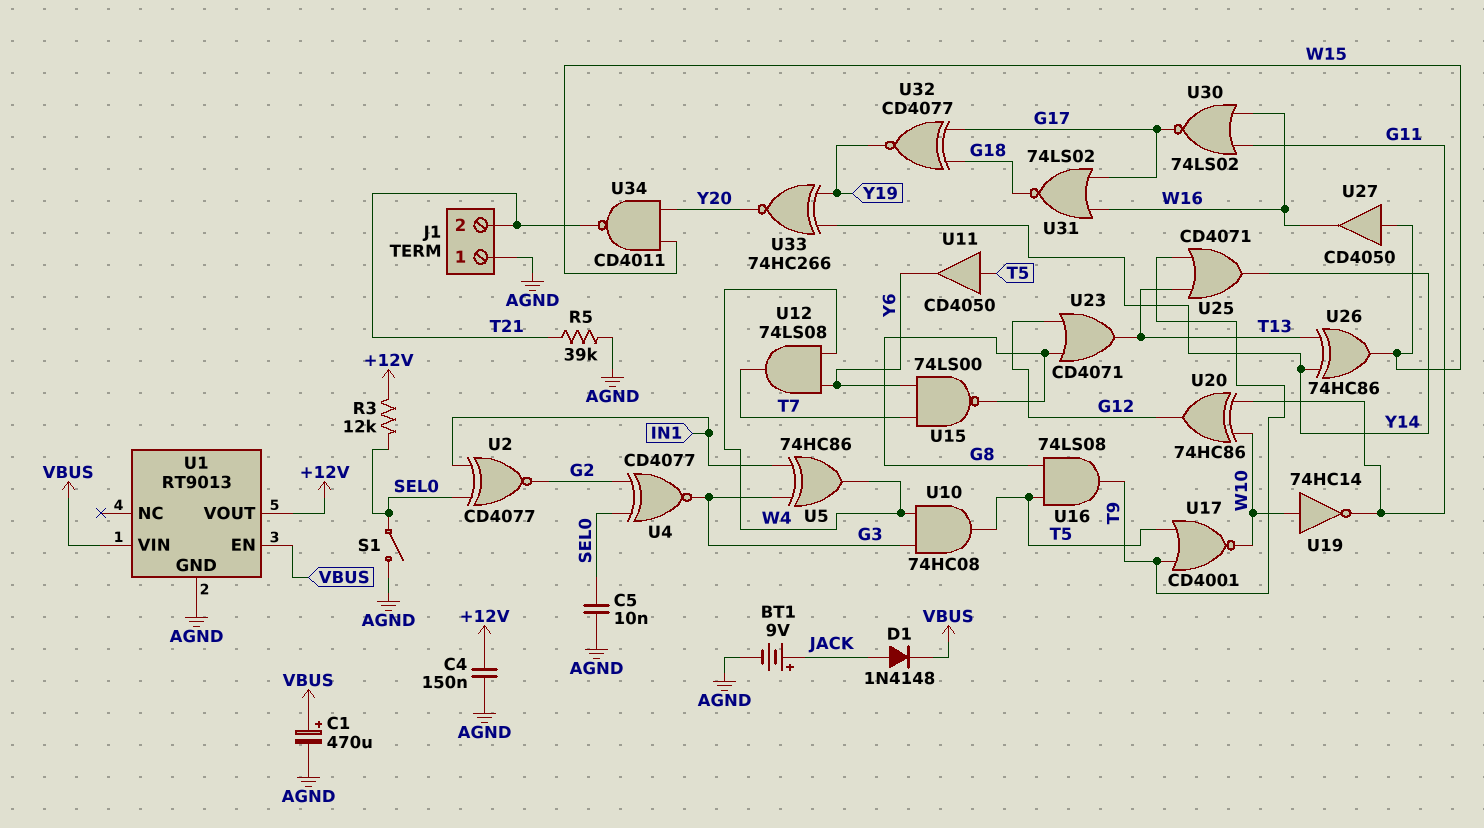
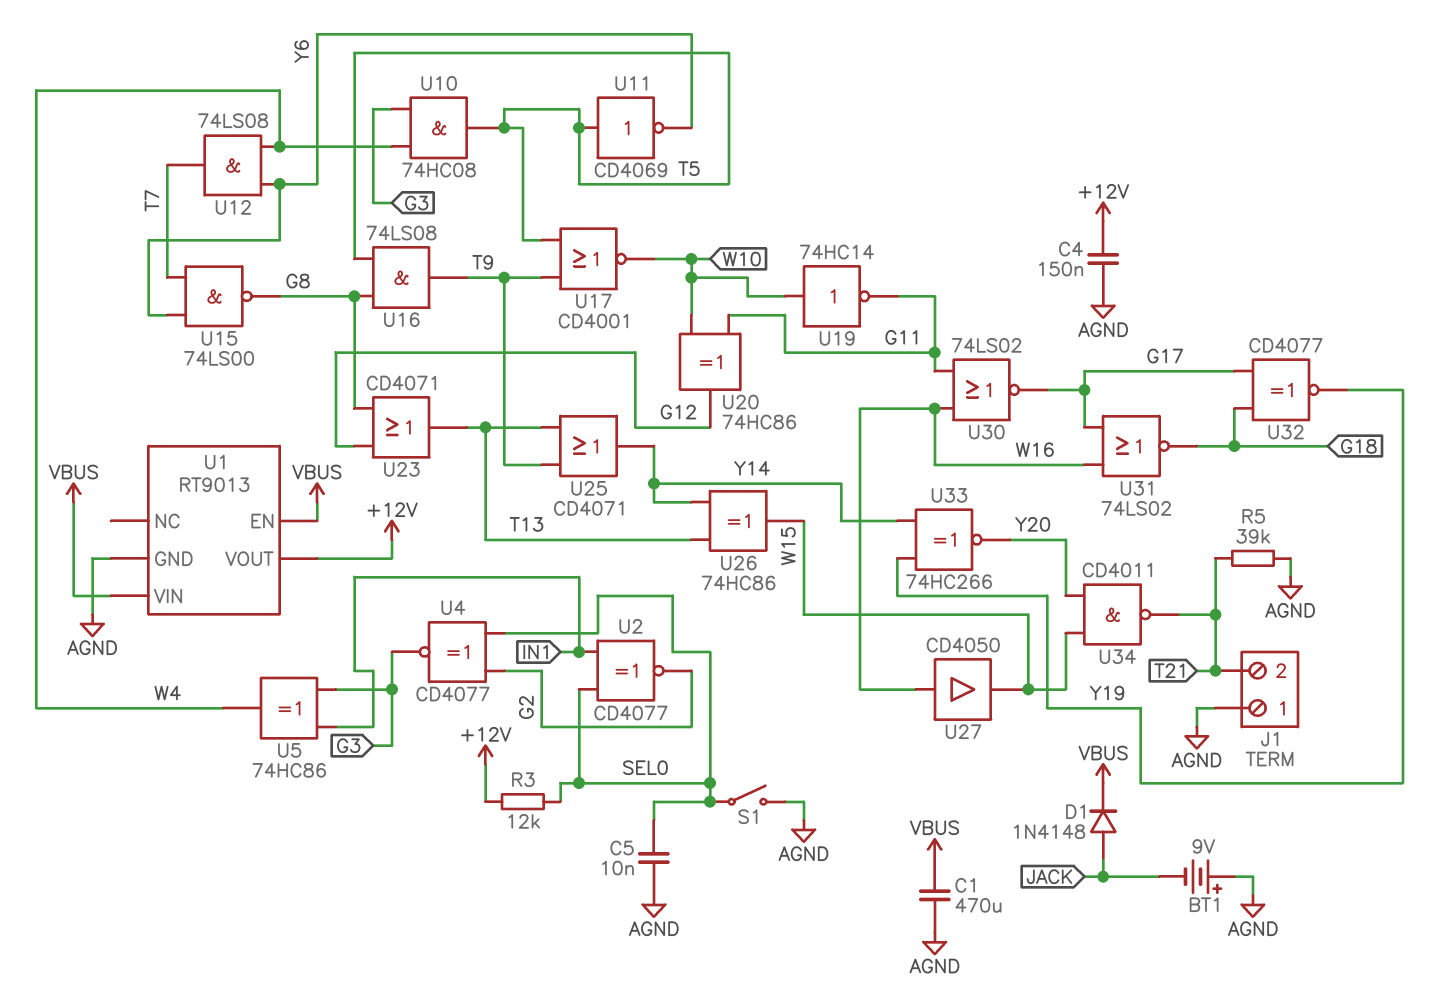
BT1: 9V (plus JACK, minus AGND) -> 9V (plus AGND, minus JACK)
C1: 470uF (plus VBUS, minus AGND) -> 470uF (AGND, VBUS)
U11: buffer CD4050 (in T5, out Y6) -> NOT CD4069 (in T5, out Y6)
U27: buffer CD4050 (in W15, out W16) -> buffer CD4050 (in W16, out W15)

